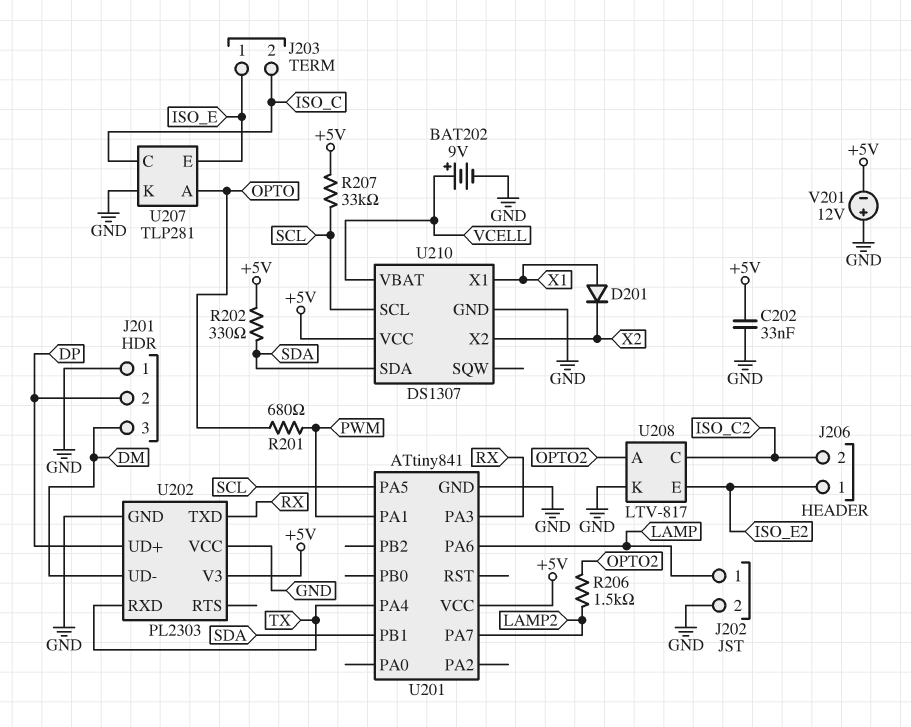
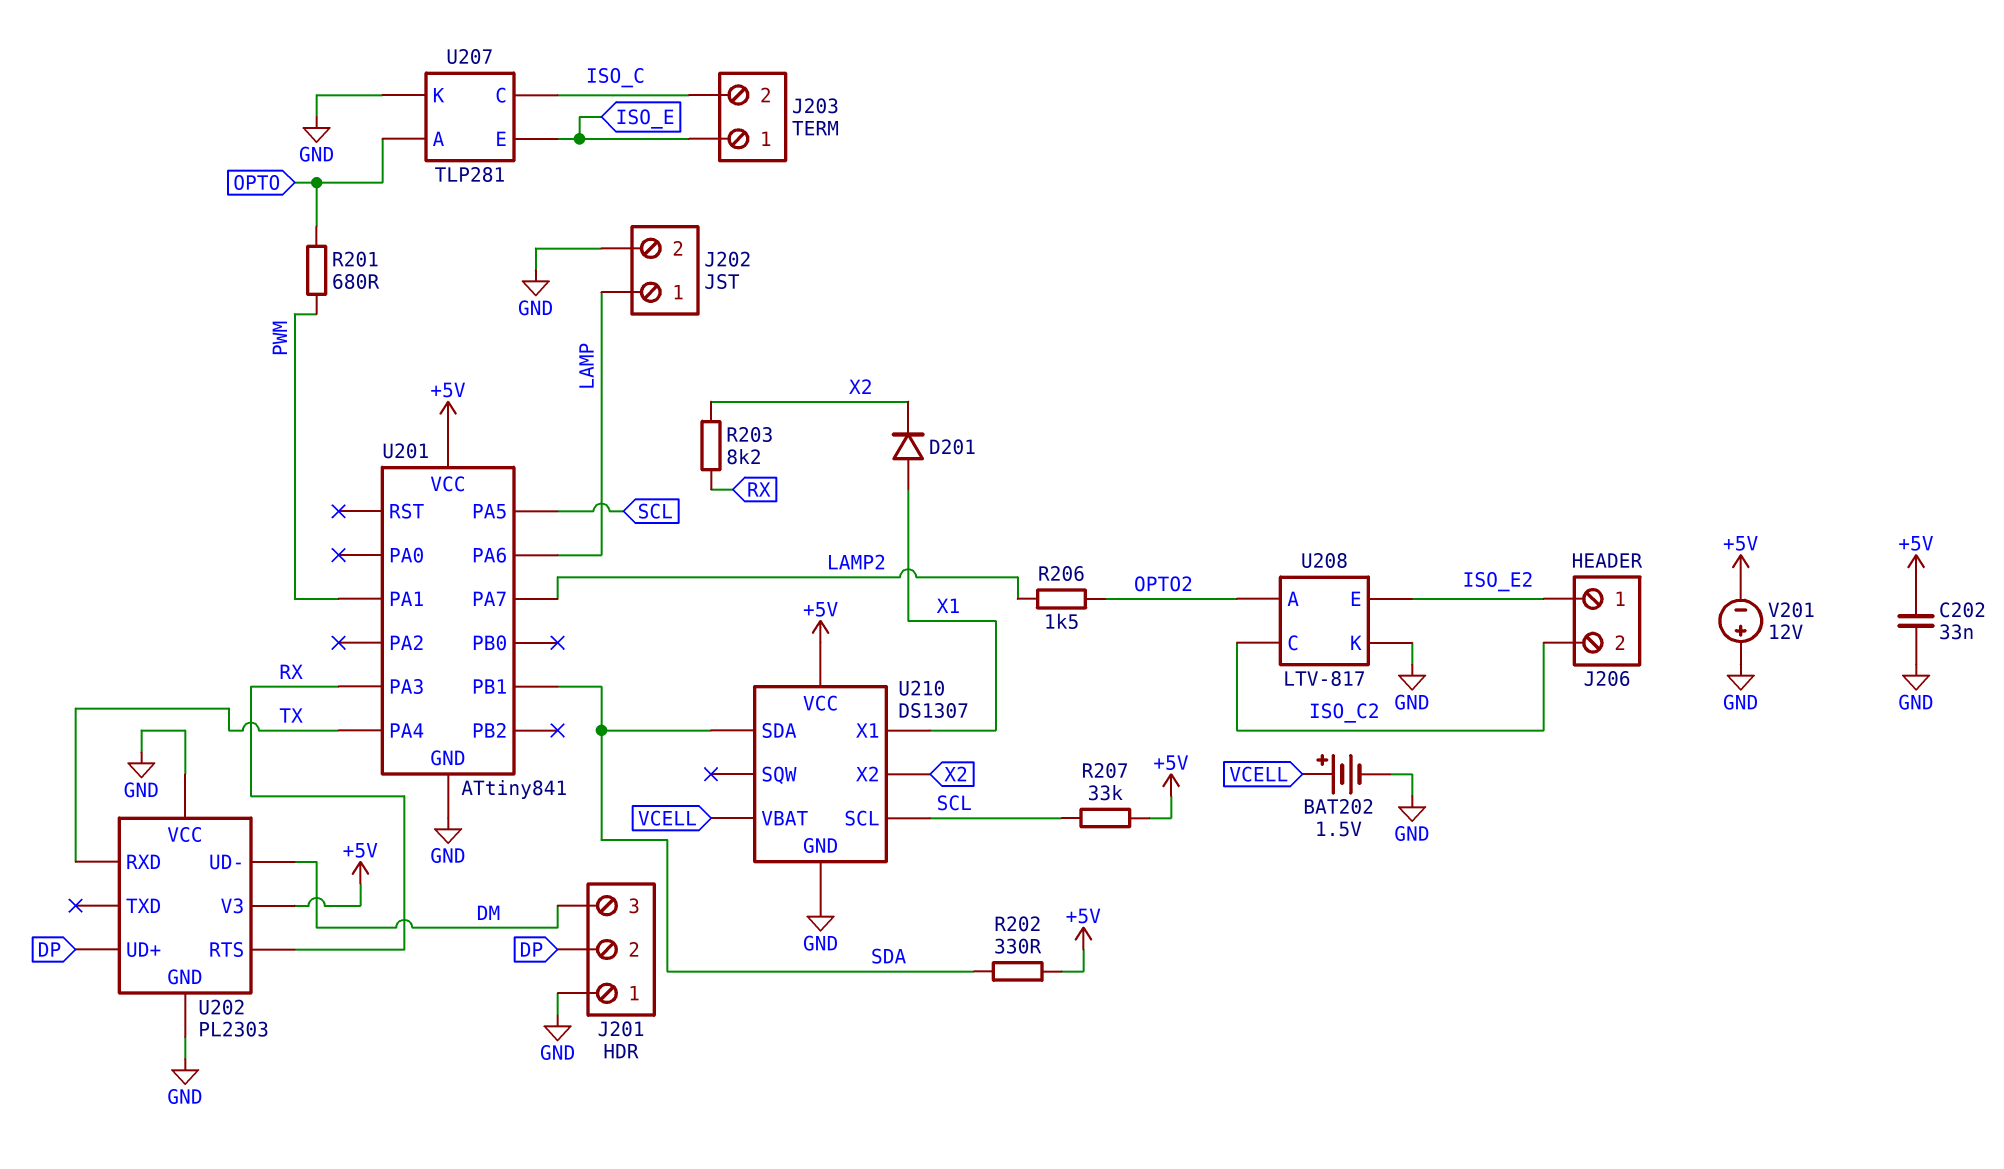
BAT202: 9V (plus VCELL, minus GND) -> 1.5V (plus VCELL, minus GND)
R203: none -> 8.2k (RX, X2)
U202 pin RTS: none -> RX
U202 pin TXD: RX -> none

